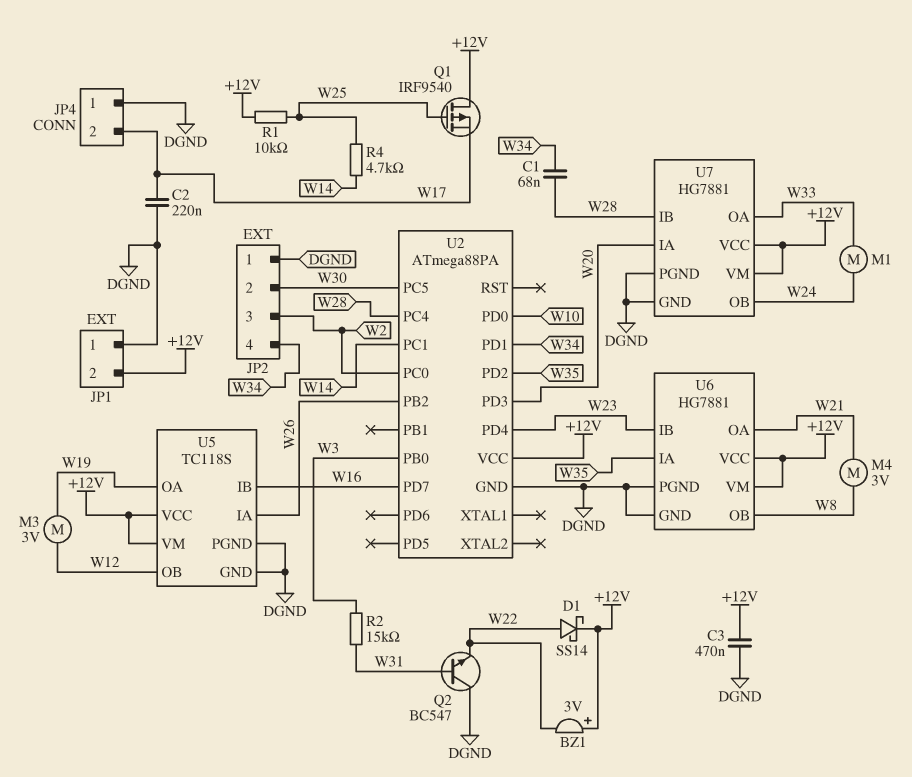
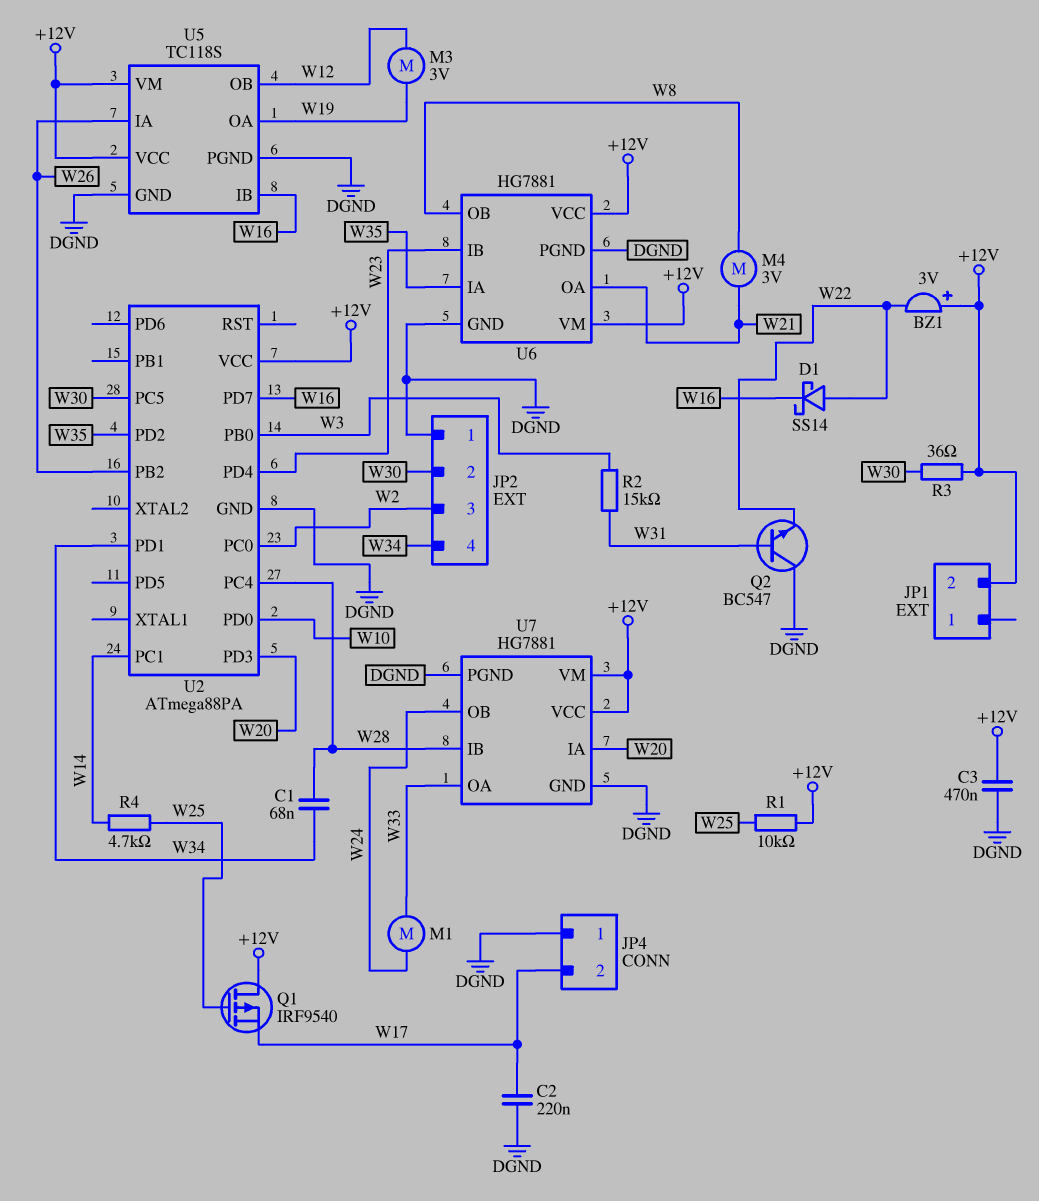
D1: schottky SS14 (A W22, K +12V) -> schottky SS14 (A W22, K W16)
JP1 pin 1: DGND -> none
R3: none -> 36 (+12V, W30)

